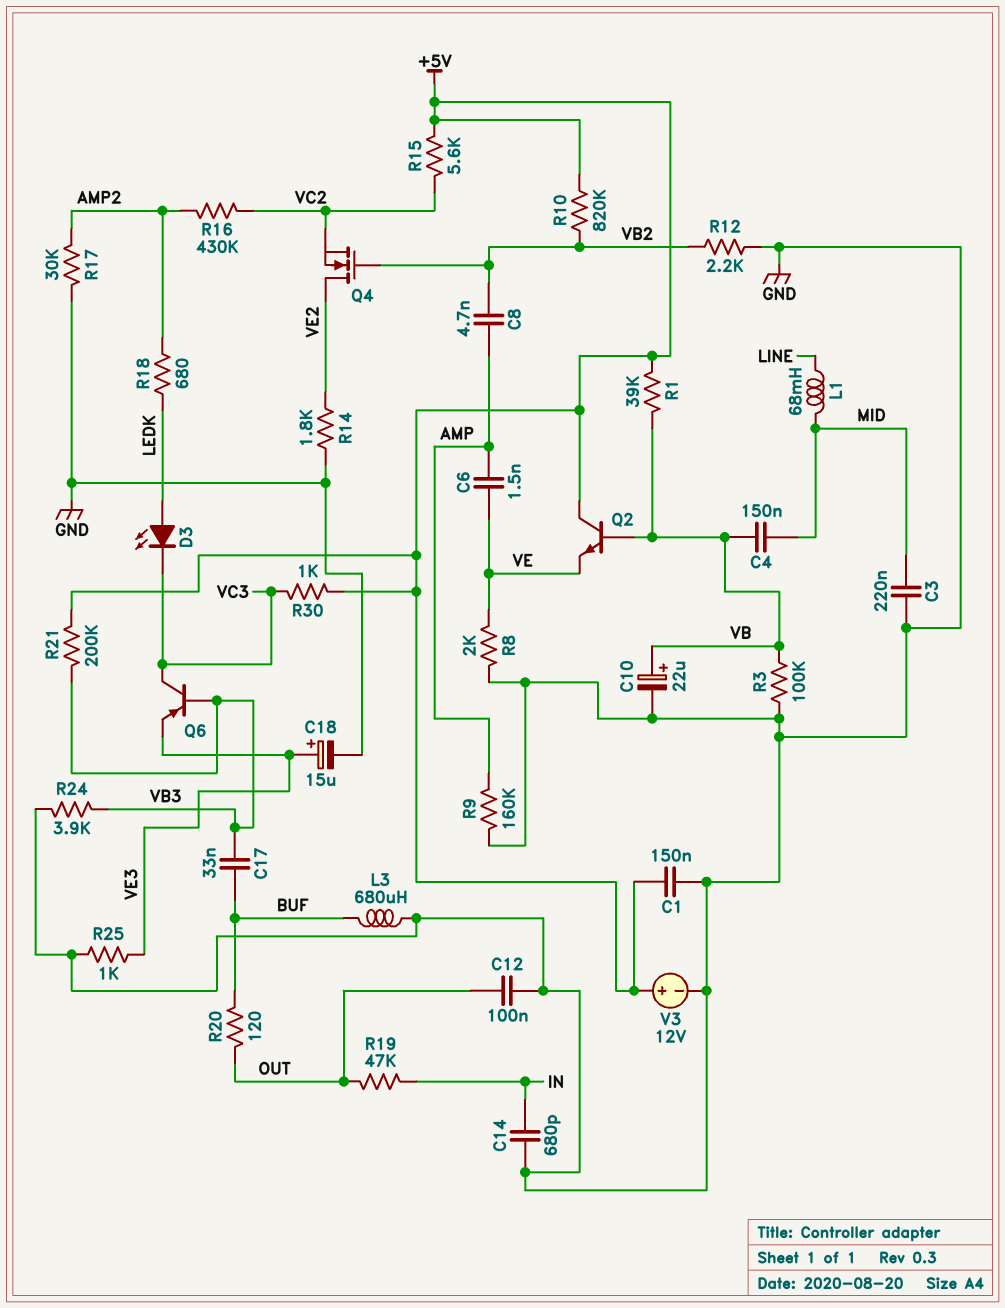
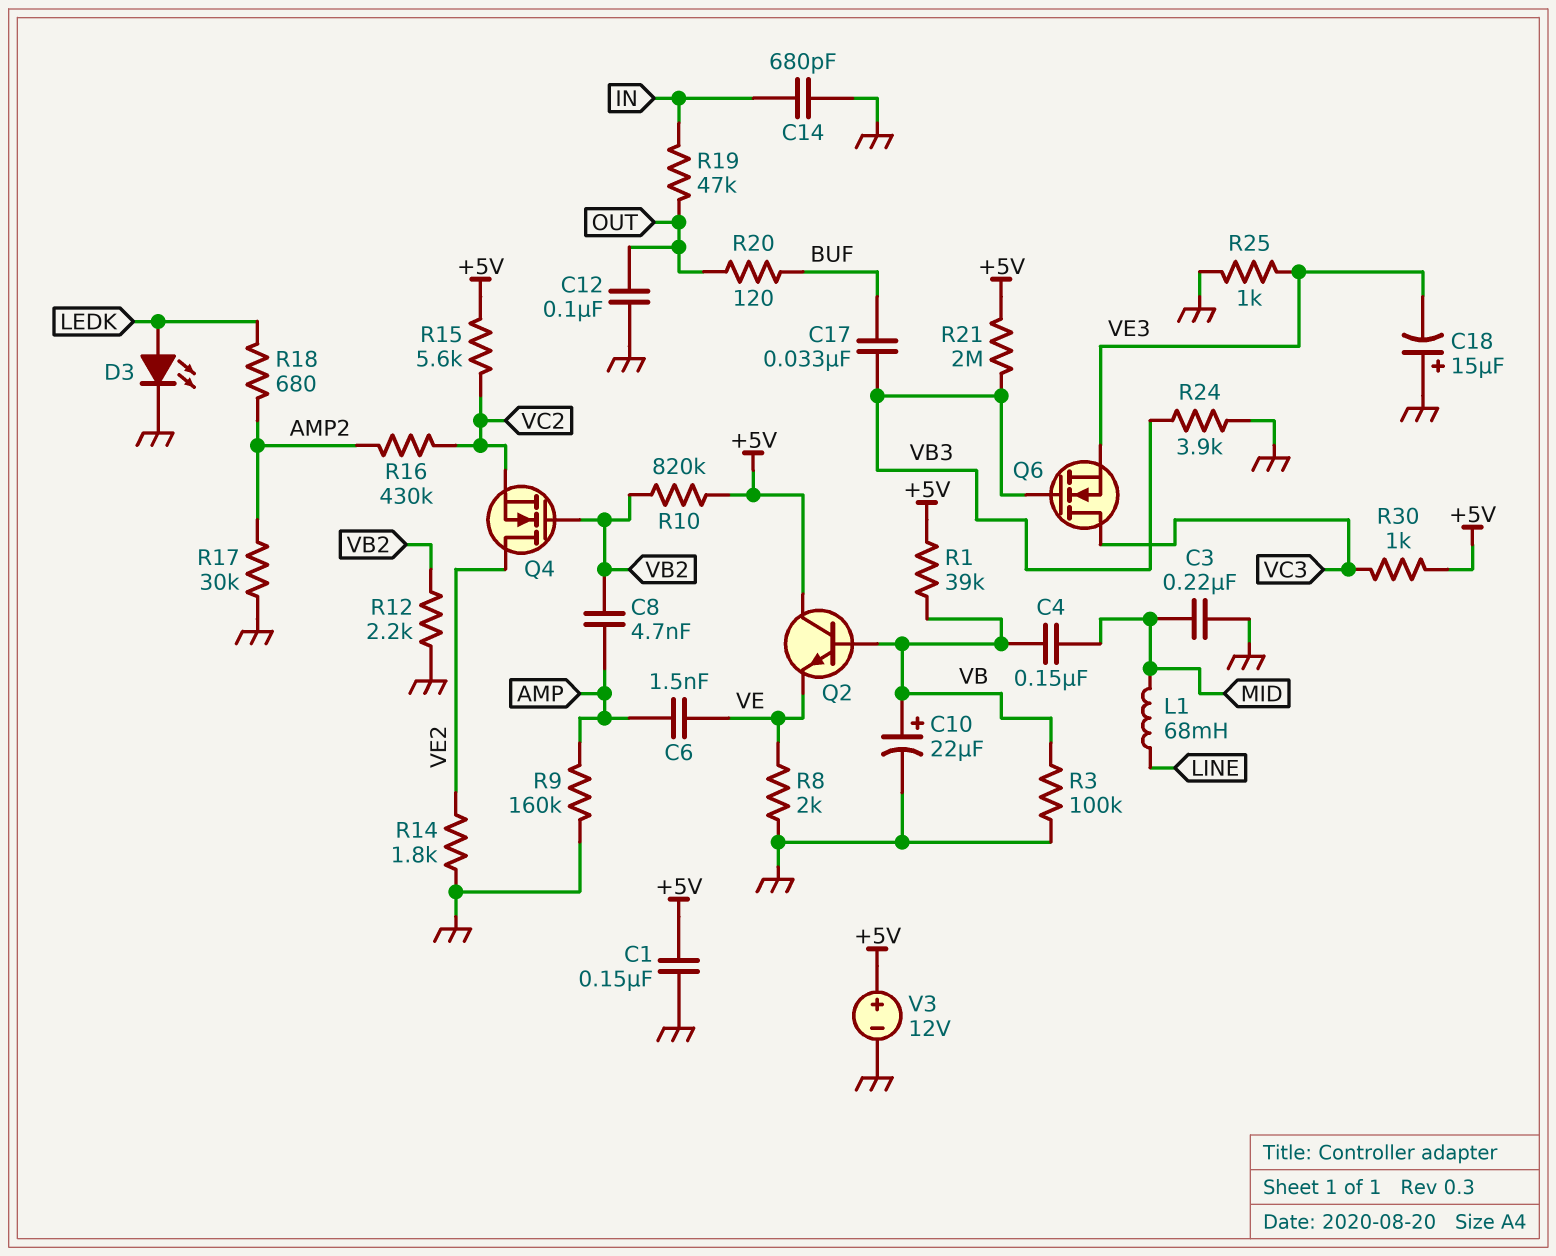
C18: 15uF (plus VE3, minus GND) -> 15uF (plus GND, minus VE3)
D3: LED (A LEDK, K VC3) -> LED (A LEDK, K GND)
L3: 680uH (BUF, GND) -> none
Q6: PNP (B VB3, C VC3, E VE3) -> NMOS (G VB3, D VC3, S VE3)
R21: 200k (+5V, VB3) -> 2M (+5V, VB3)

